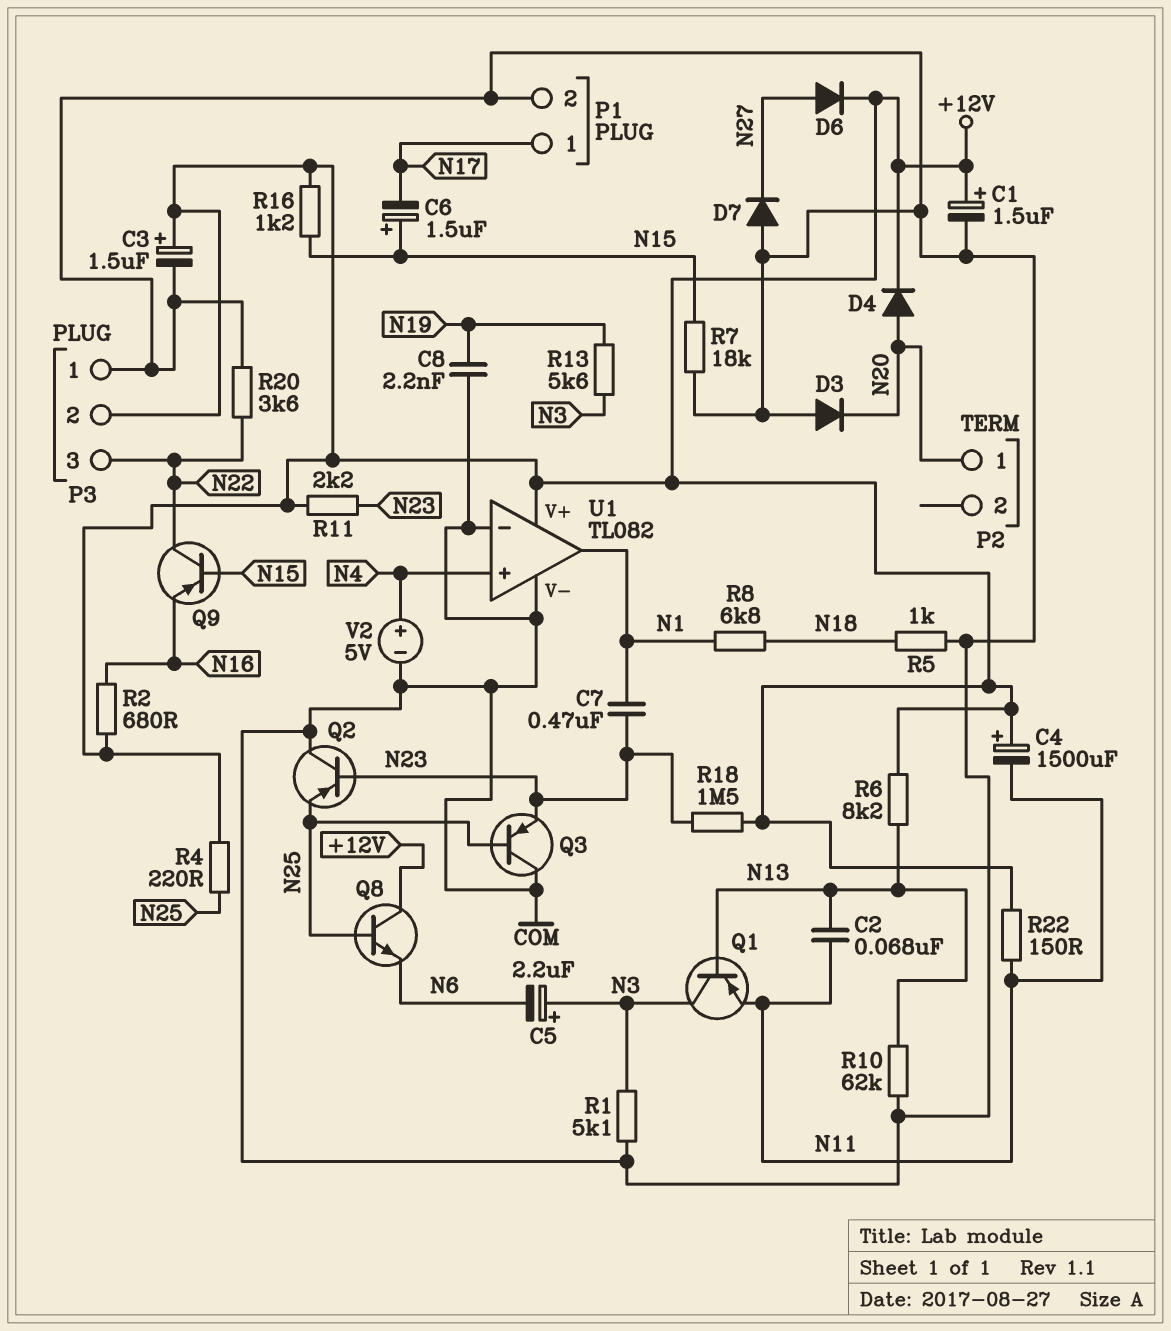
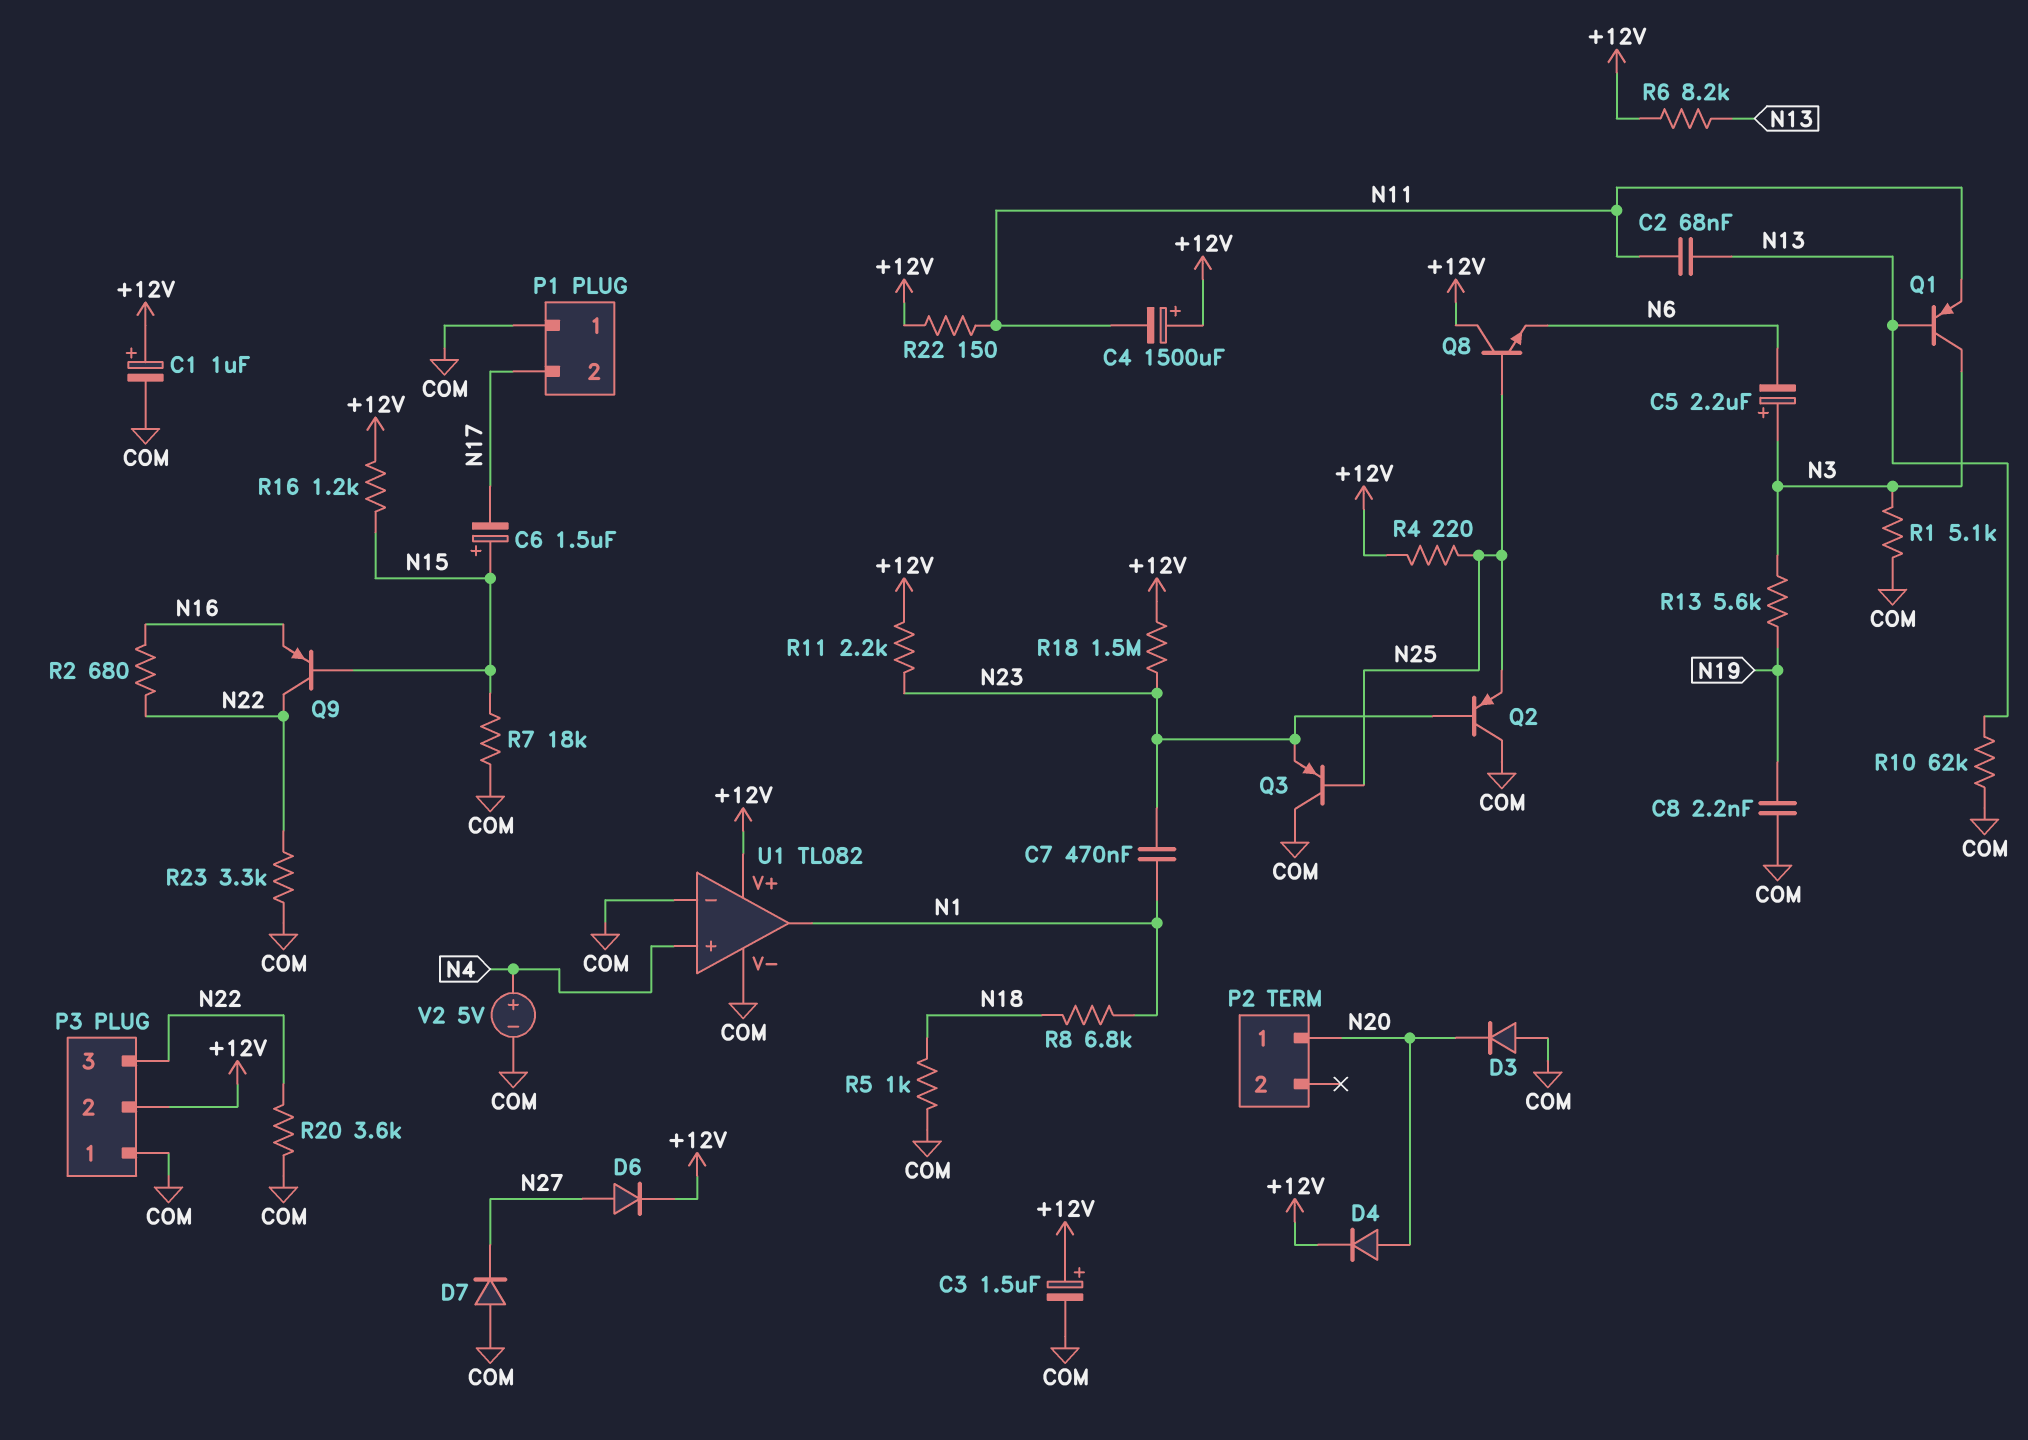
C1: 1.5uF (plus +12V, minus COM) -> 1uF (plus +12V, minus COM)
P1 pin 1: N17 -> COM
P1 pin 2: COM -> N17
R2: 680 (+12V, N16) -> 680 (N16, N22)
R23: none -> 3.3k (COM, N22)

